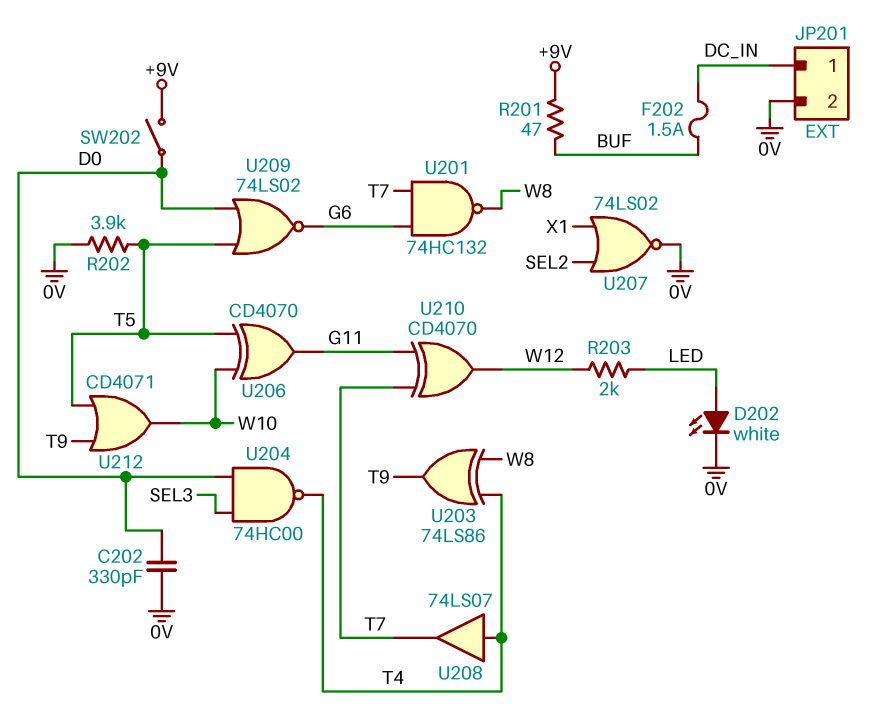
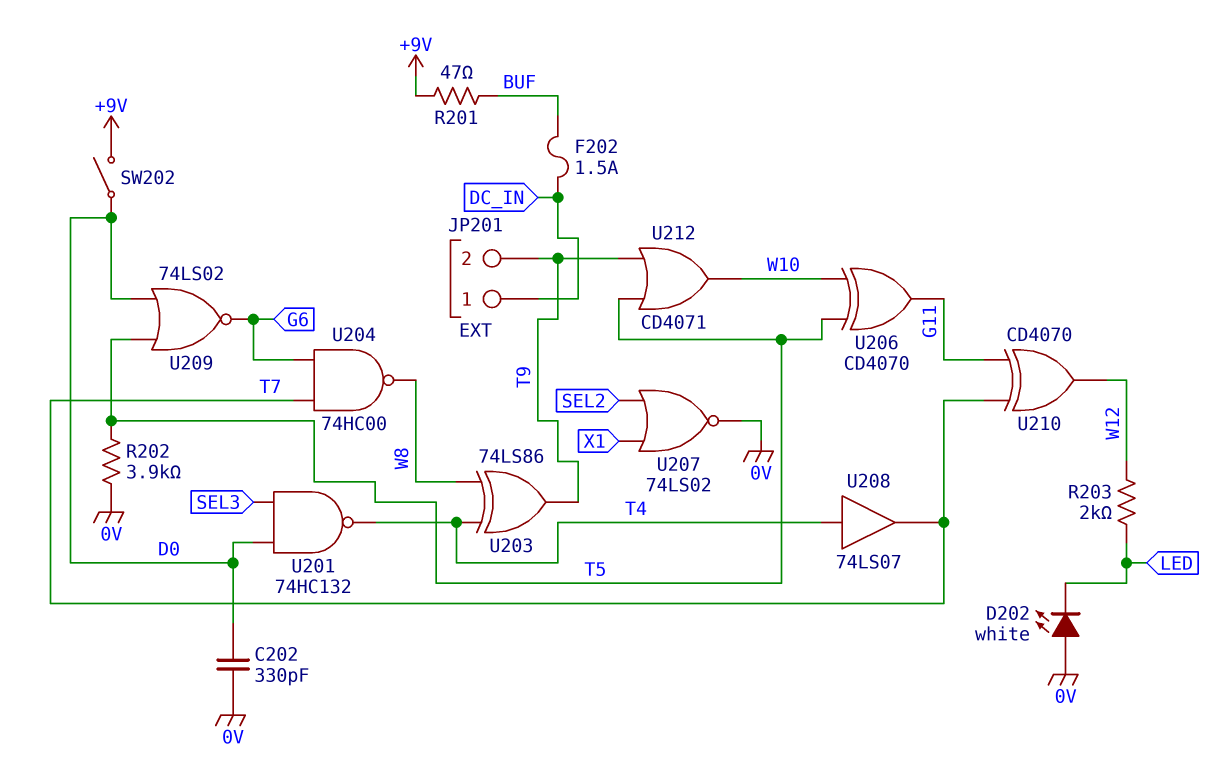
D202: LED white (A LED, K 0V) -> LED white (A 0V, K LED)
JP201 pin 2: 0V -> T9
U201: NAND 74HC132 (in G6, in T7, out W8) -> NAND 74HC132 (in D0, in SEL3, out T4)
U204: NAND 74HC00 (in D0, in SEL3, out T4) -> NAND 74HC00 (in G6, in T7, out W8)

